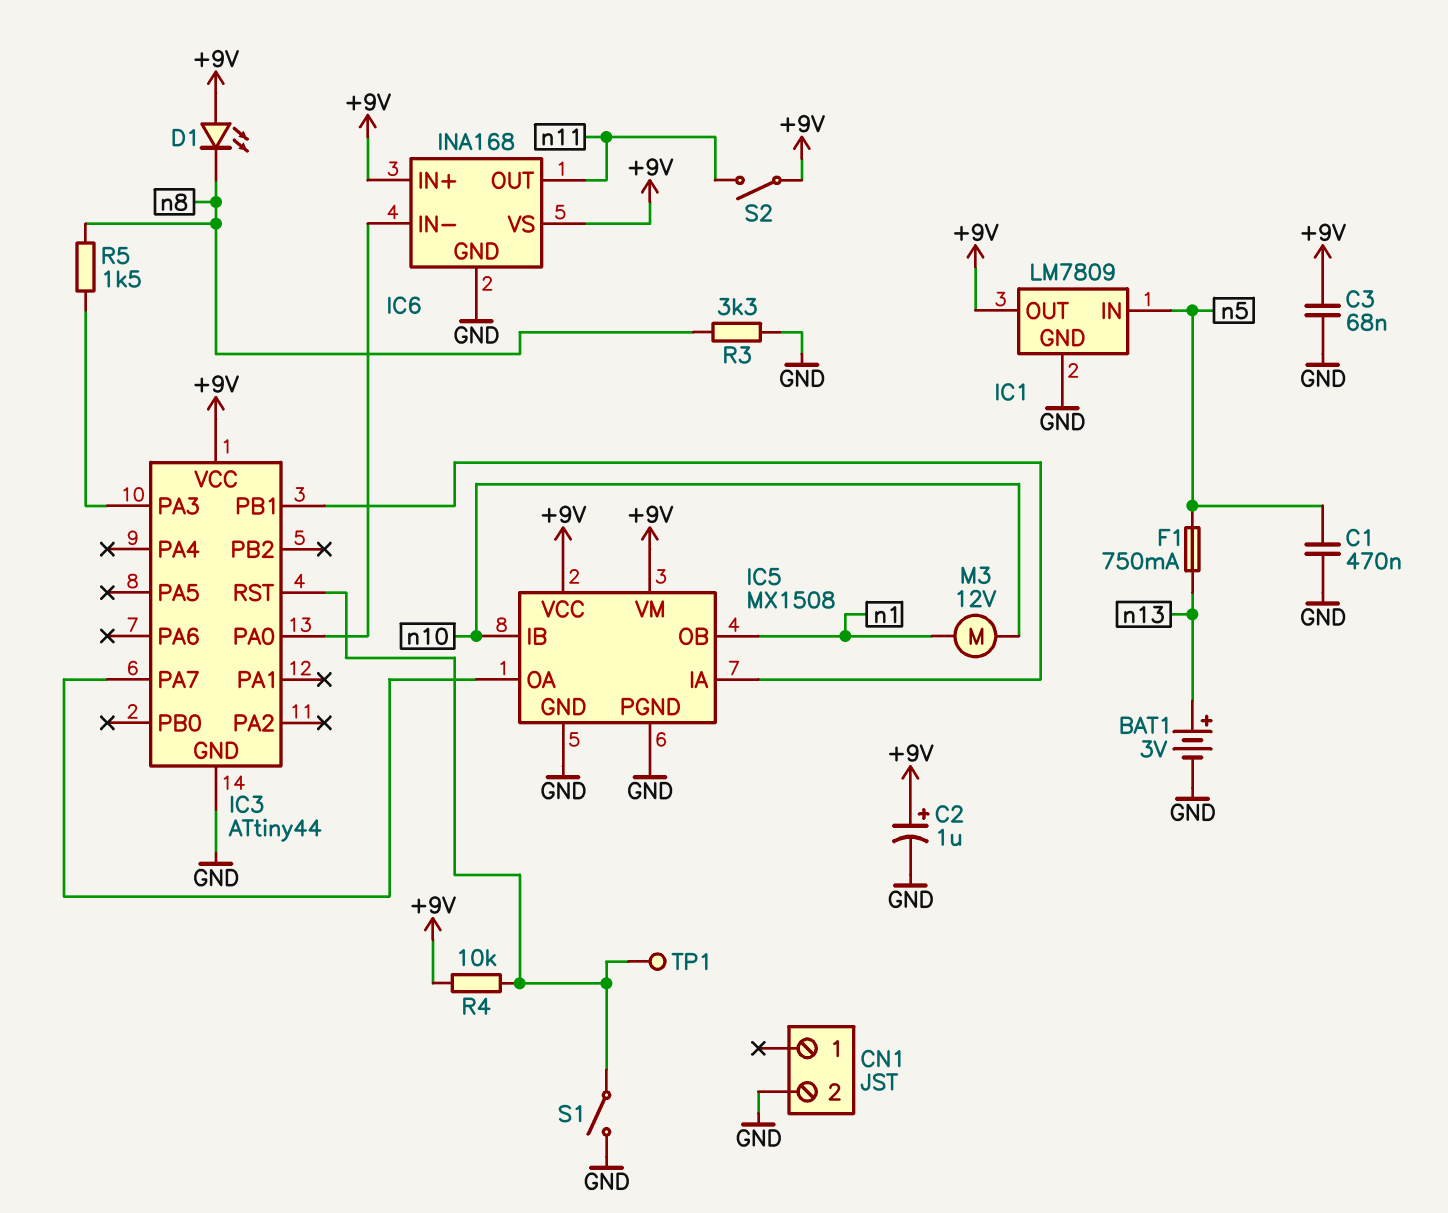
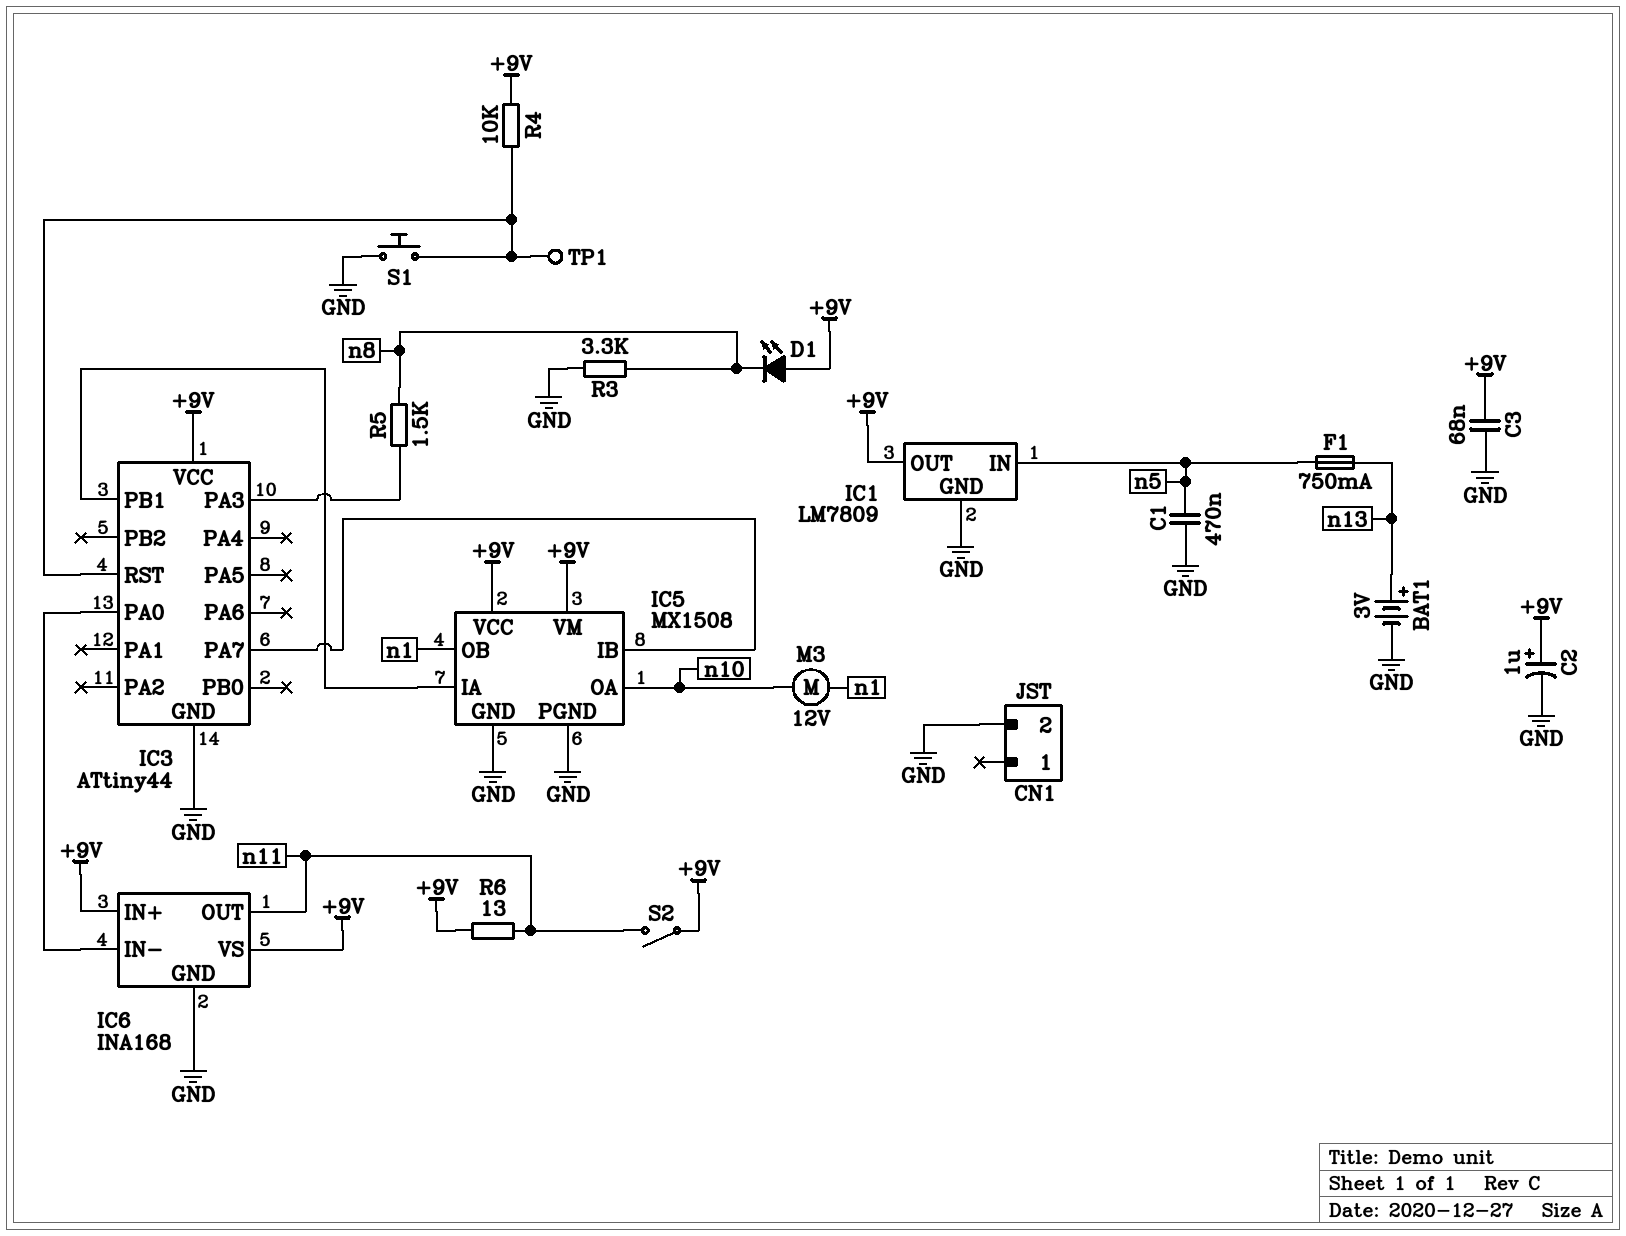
IC5 pin IB: n10 -> IC3/PA7
IC5 pin OA: IC3/PA7 -> n10
R6: none -> 13 (+9V, n11)
S1: switch (GND, IC3/RST) -> button (GND, IC3/RST)

